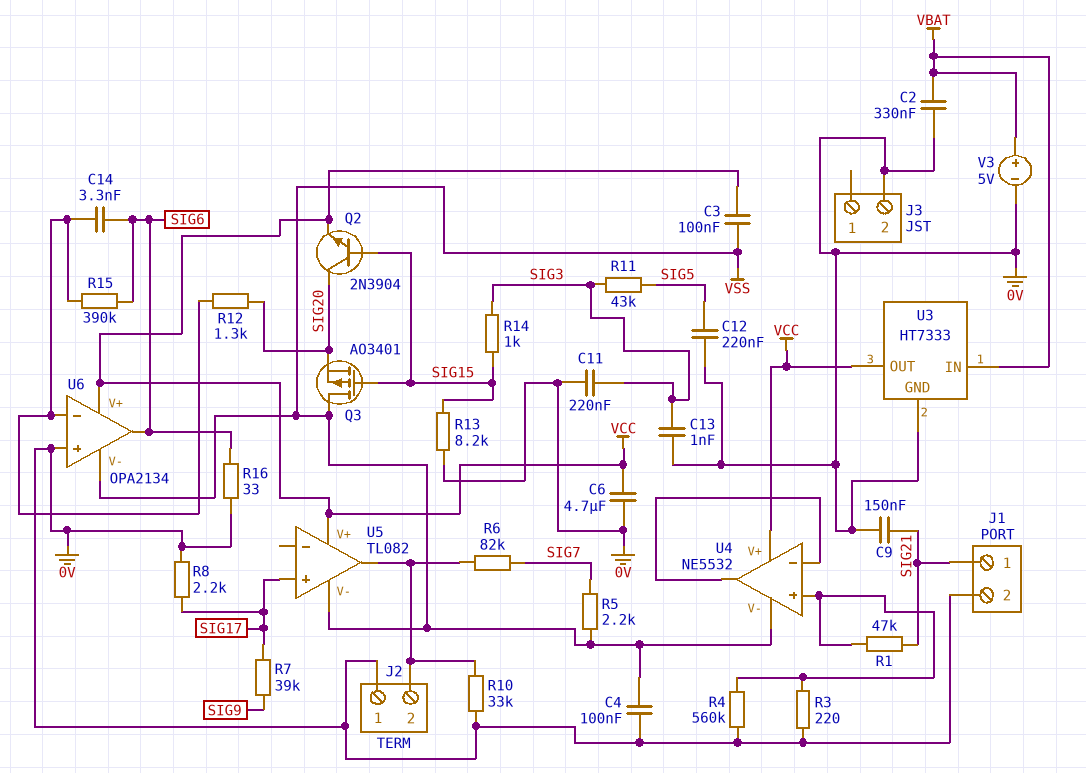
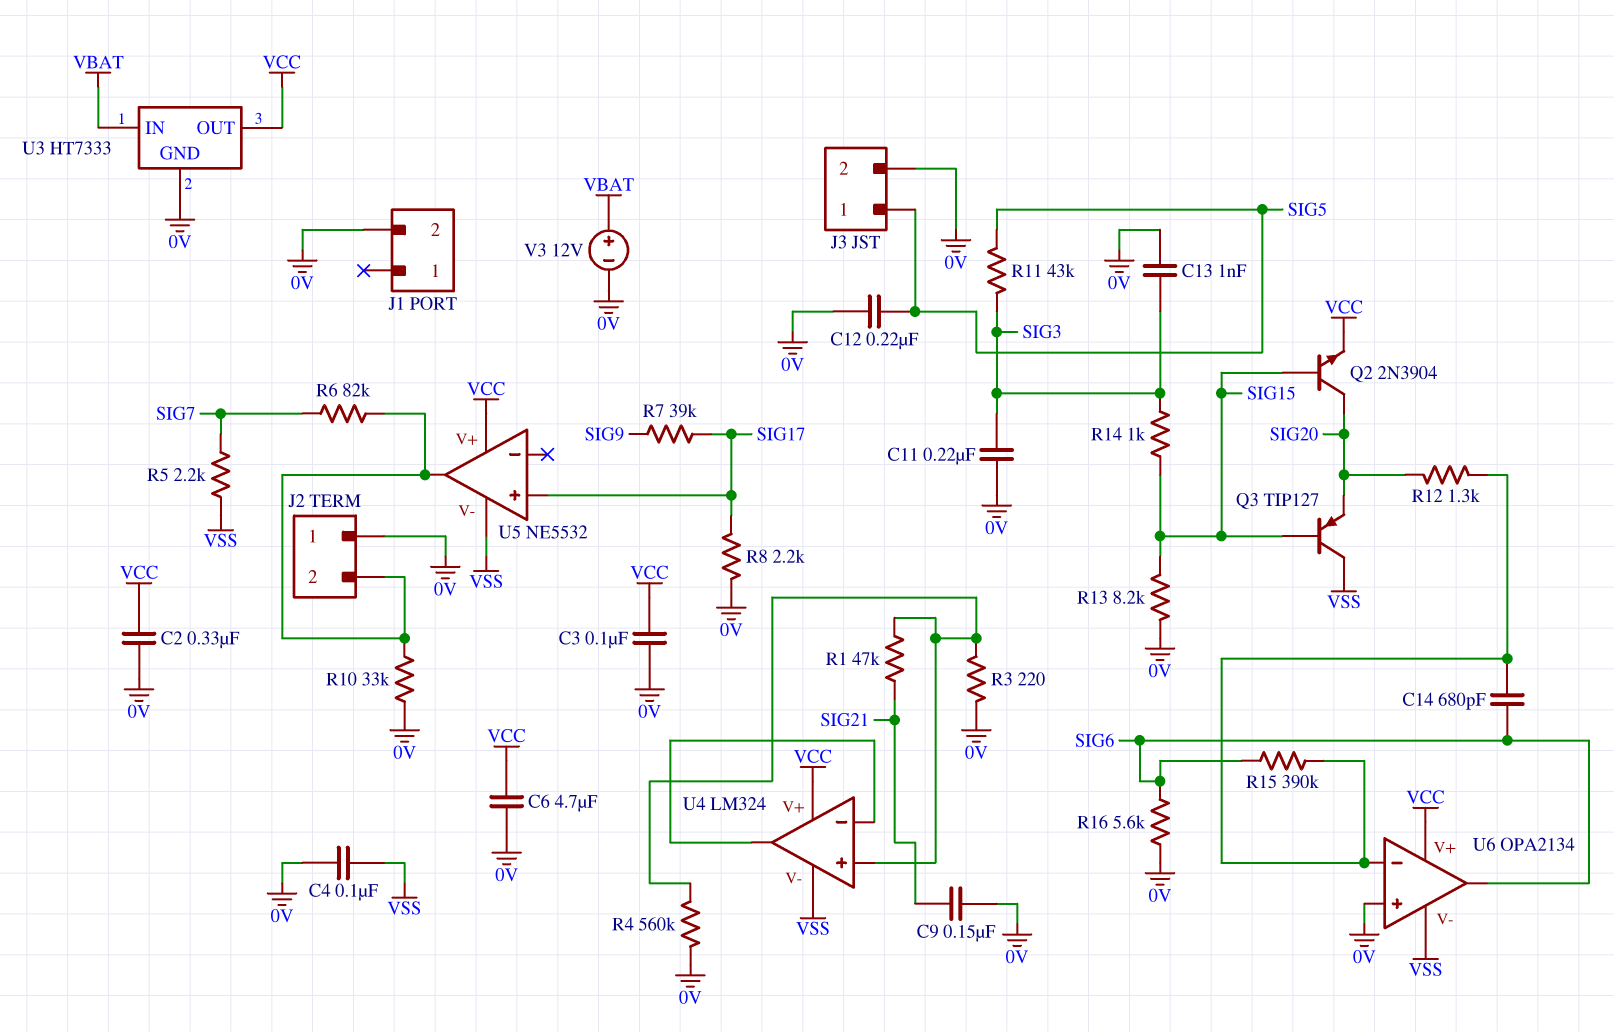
C2: 330nF (0V, VBAT) -> 330nF (0V, VCC)
C3: 100nF (VCC, VSS) -> 100nF (0V, VCC)
C14: 3.3nF (SIG6, U6/in-) -> 680pF (SIG6, U6/in-)
J1 pin 1: SIG21 -> none
J3 pin 1: none -> SIG5
Q3: PMOS AO3401 (G SIG15, D VSS, S SIG20) -> PNP TIP127 (B SIG15, C VSS, E SIG20)
R16: 33 (0V, SIG6) -> 5.6k (0V, SIG6)
U4: NE5532 -> LM324
U5: TL082 -> NE5532
V3: 5V (plus VBAT, minus 0V) -> 12V (plus VBAT, minus 0V)

